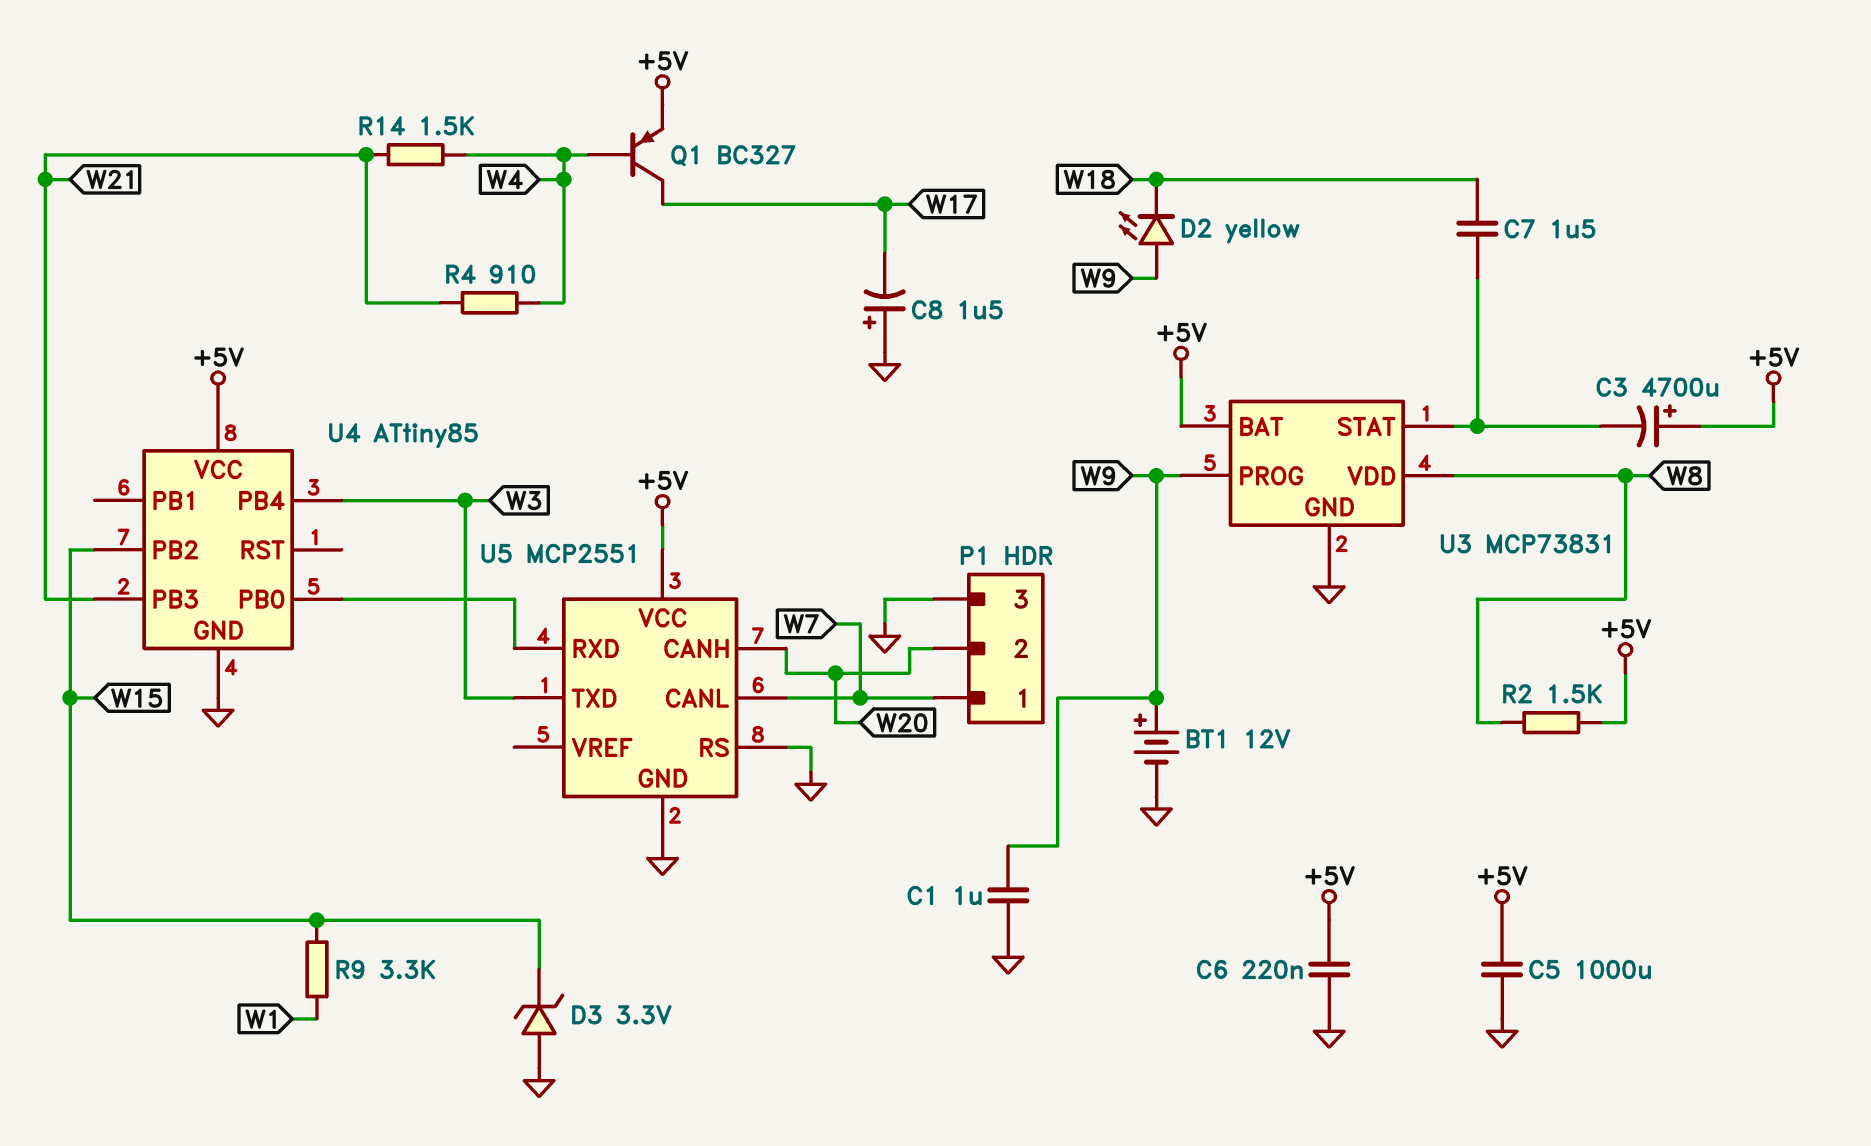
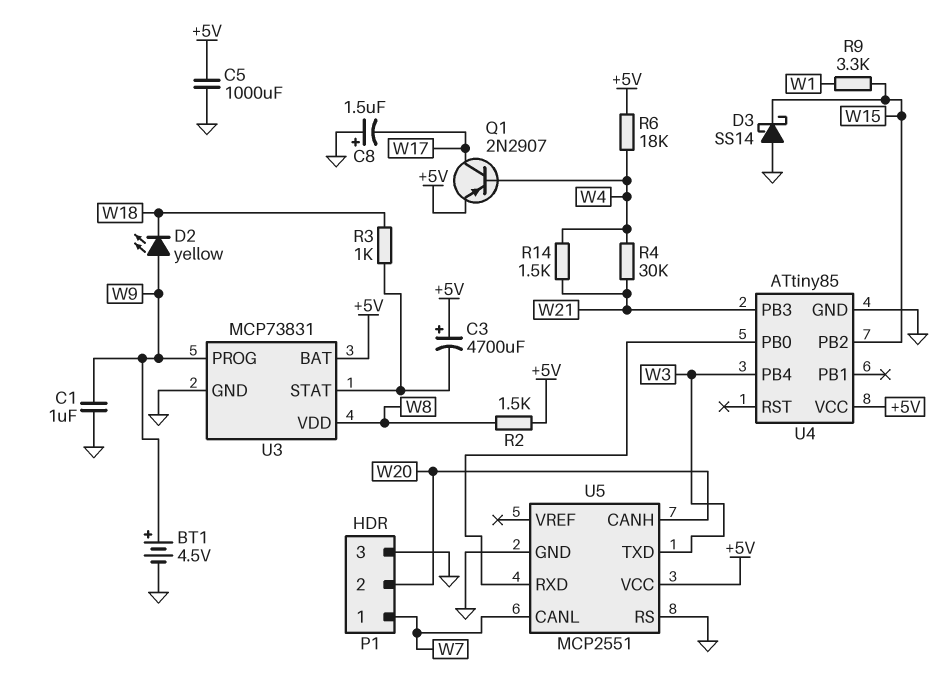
BT1: 12V (plus W9, minus GND) -> 4.5V (plus W9, minus GND)
C6: 220nF (+5V, GND) -> none
C7: 1.5uF (U3/STAT, W18) -> none
D3: zener 3.3V (A GND, K W15) -> schottky SS14 (A GND, K W15)
Q1: PNP BC327 (B W4, C W17, E +5V) -> PNP 2N2907 (B W4, C W17, E +5V)
R3: none -> 1k (U3/STAT, W18)
R4: 910 (W4, W21) -> 30k (W4, W21)
R6: none -> 18k (+5V, W4)

